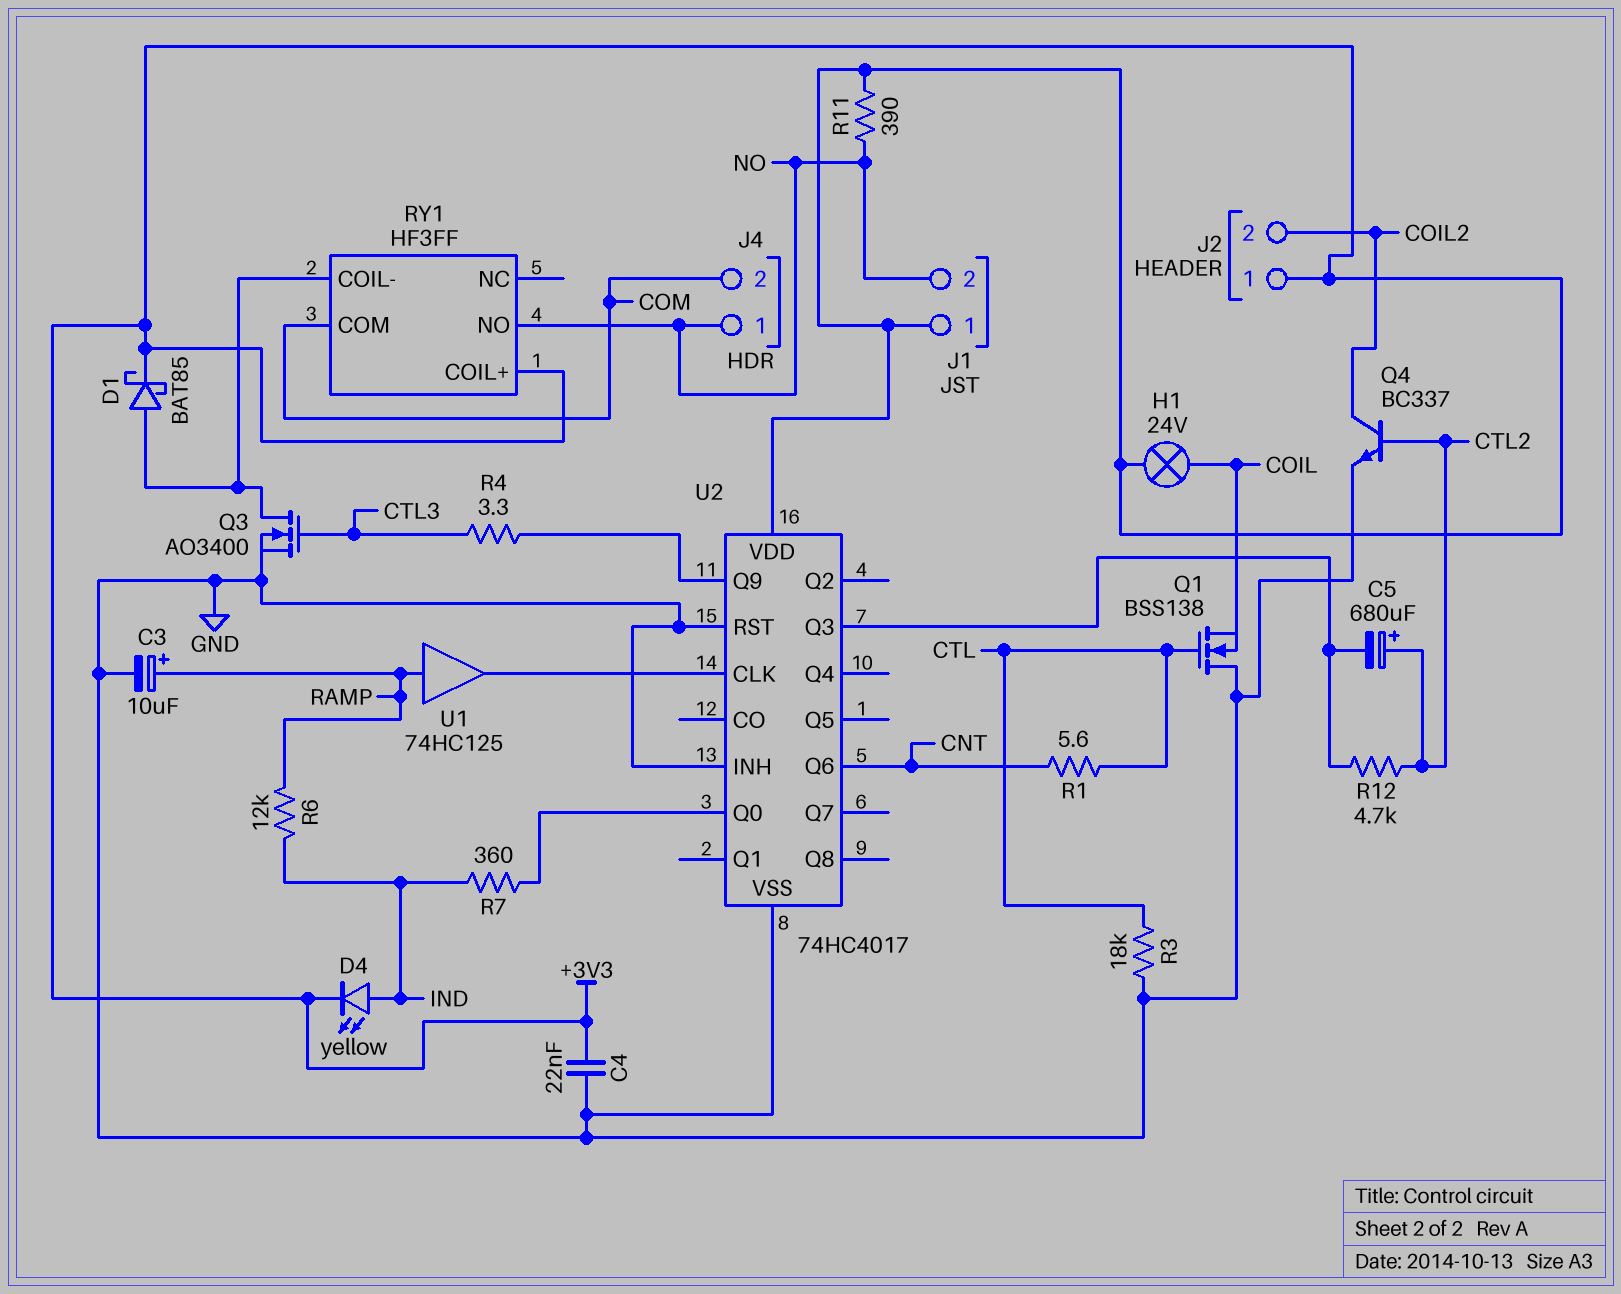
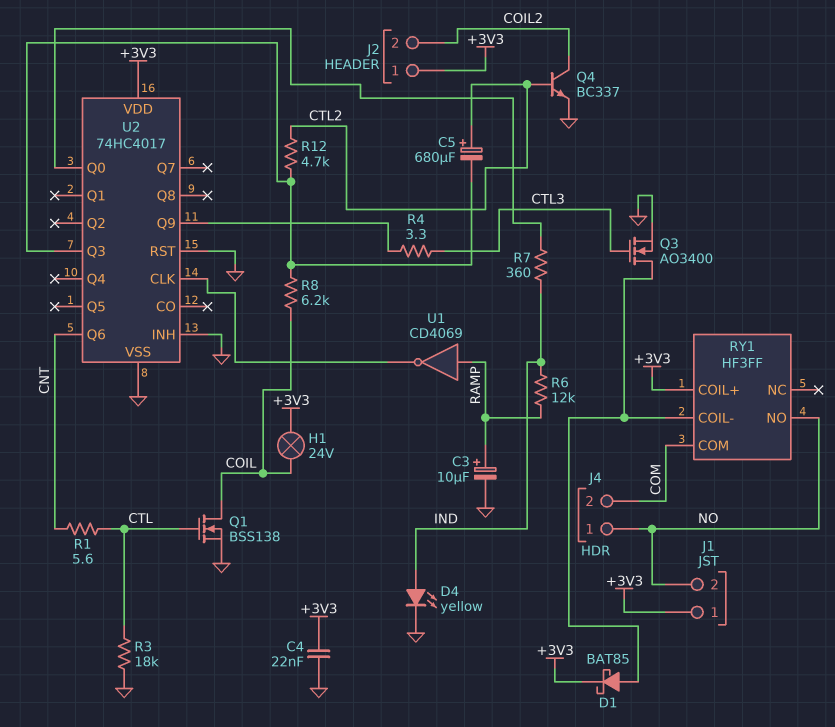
D4: LED yellow (A IND, K +3V3) -> LED yellow (A IND, K GND)
Q1: NMOS BSS138 (G CTL, D GND, S COIL) -> NMOS BSS138 (G CTL, D COIL, S GND)
R8: none -> 6.2k (COIL, U2/Q3)
R11: 390 (+3V3, NO) -> none
U1: buffer 74HC125 (in RAMP, out U2/CLK) -> NOT CD4069 (in RAMP, out U2/CLK)

